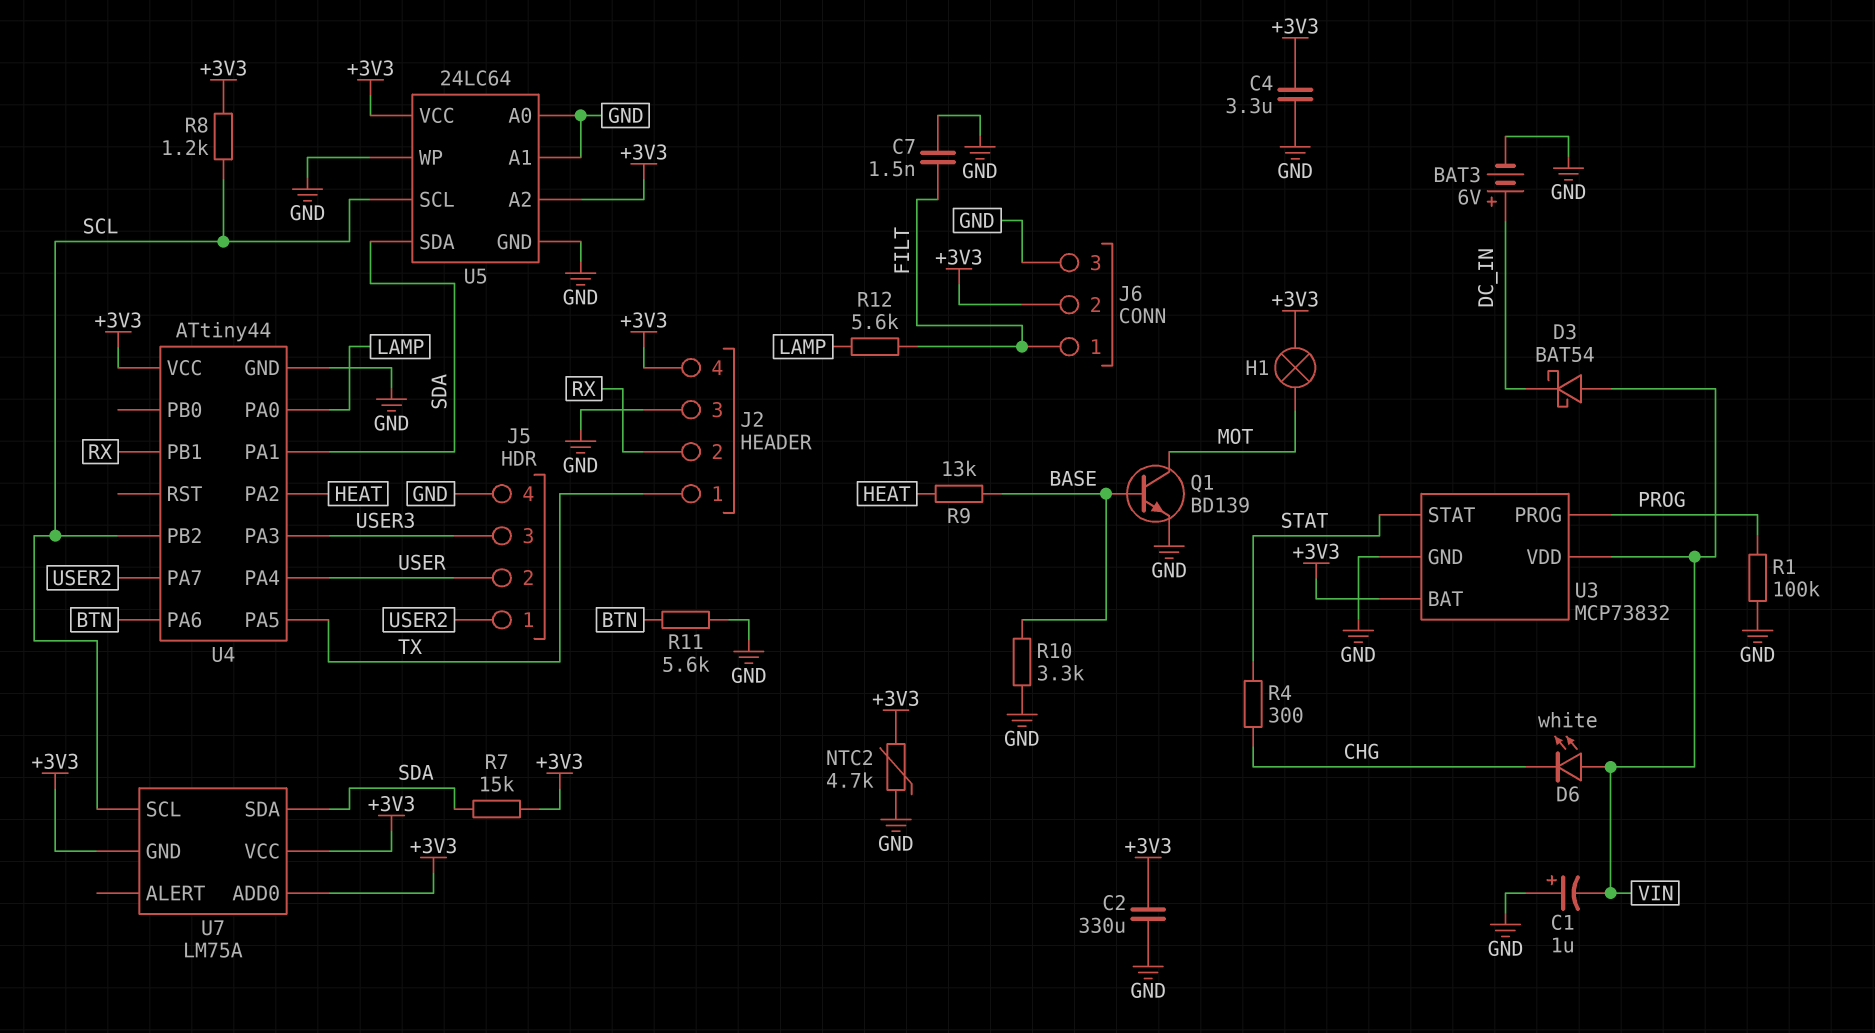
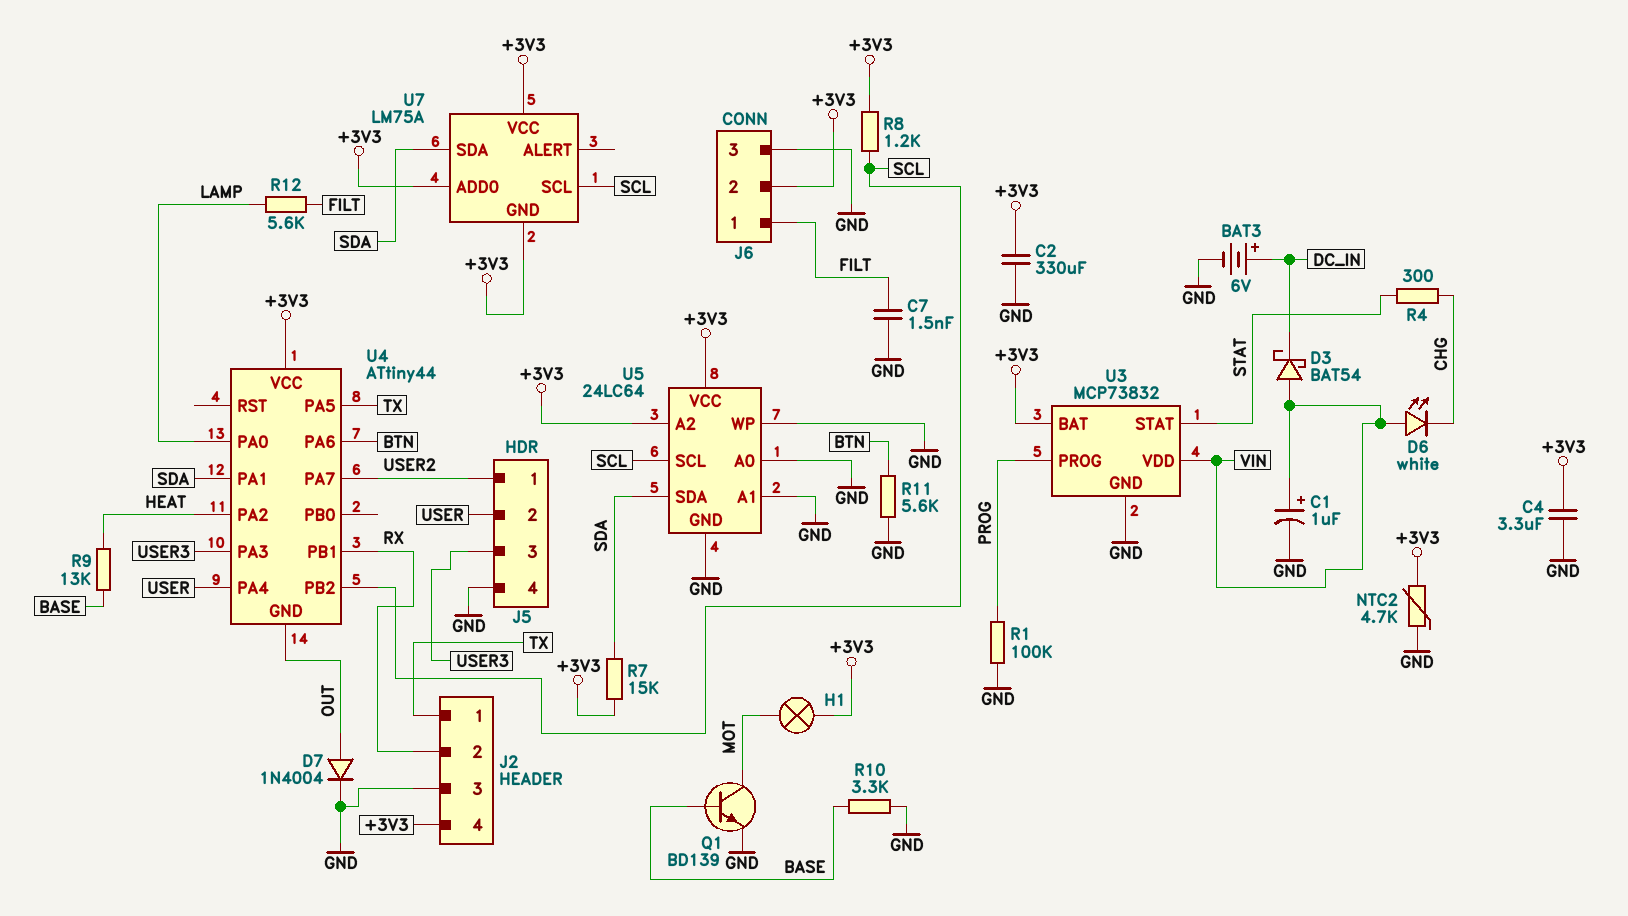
C1: 1uF (plus GND, minus VIN) -> 1uF (plus VIN, minus GND)
D7: none -> diode 1N4004 (A OUT, K GND)
U4 pin GND: GND -> OUT

